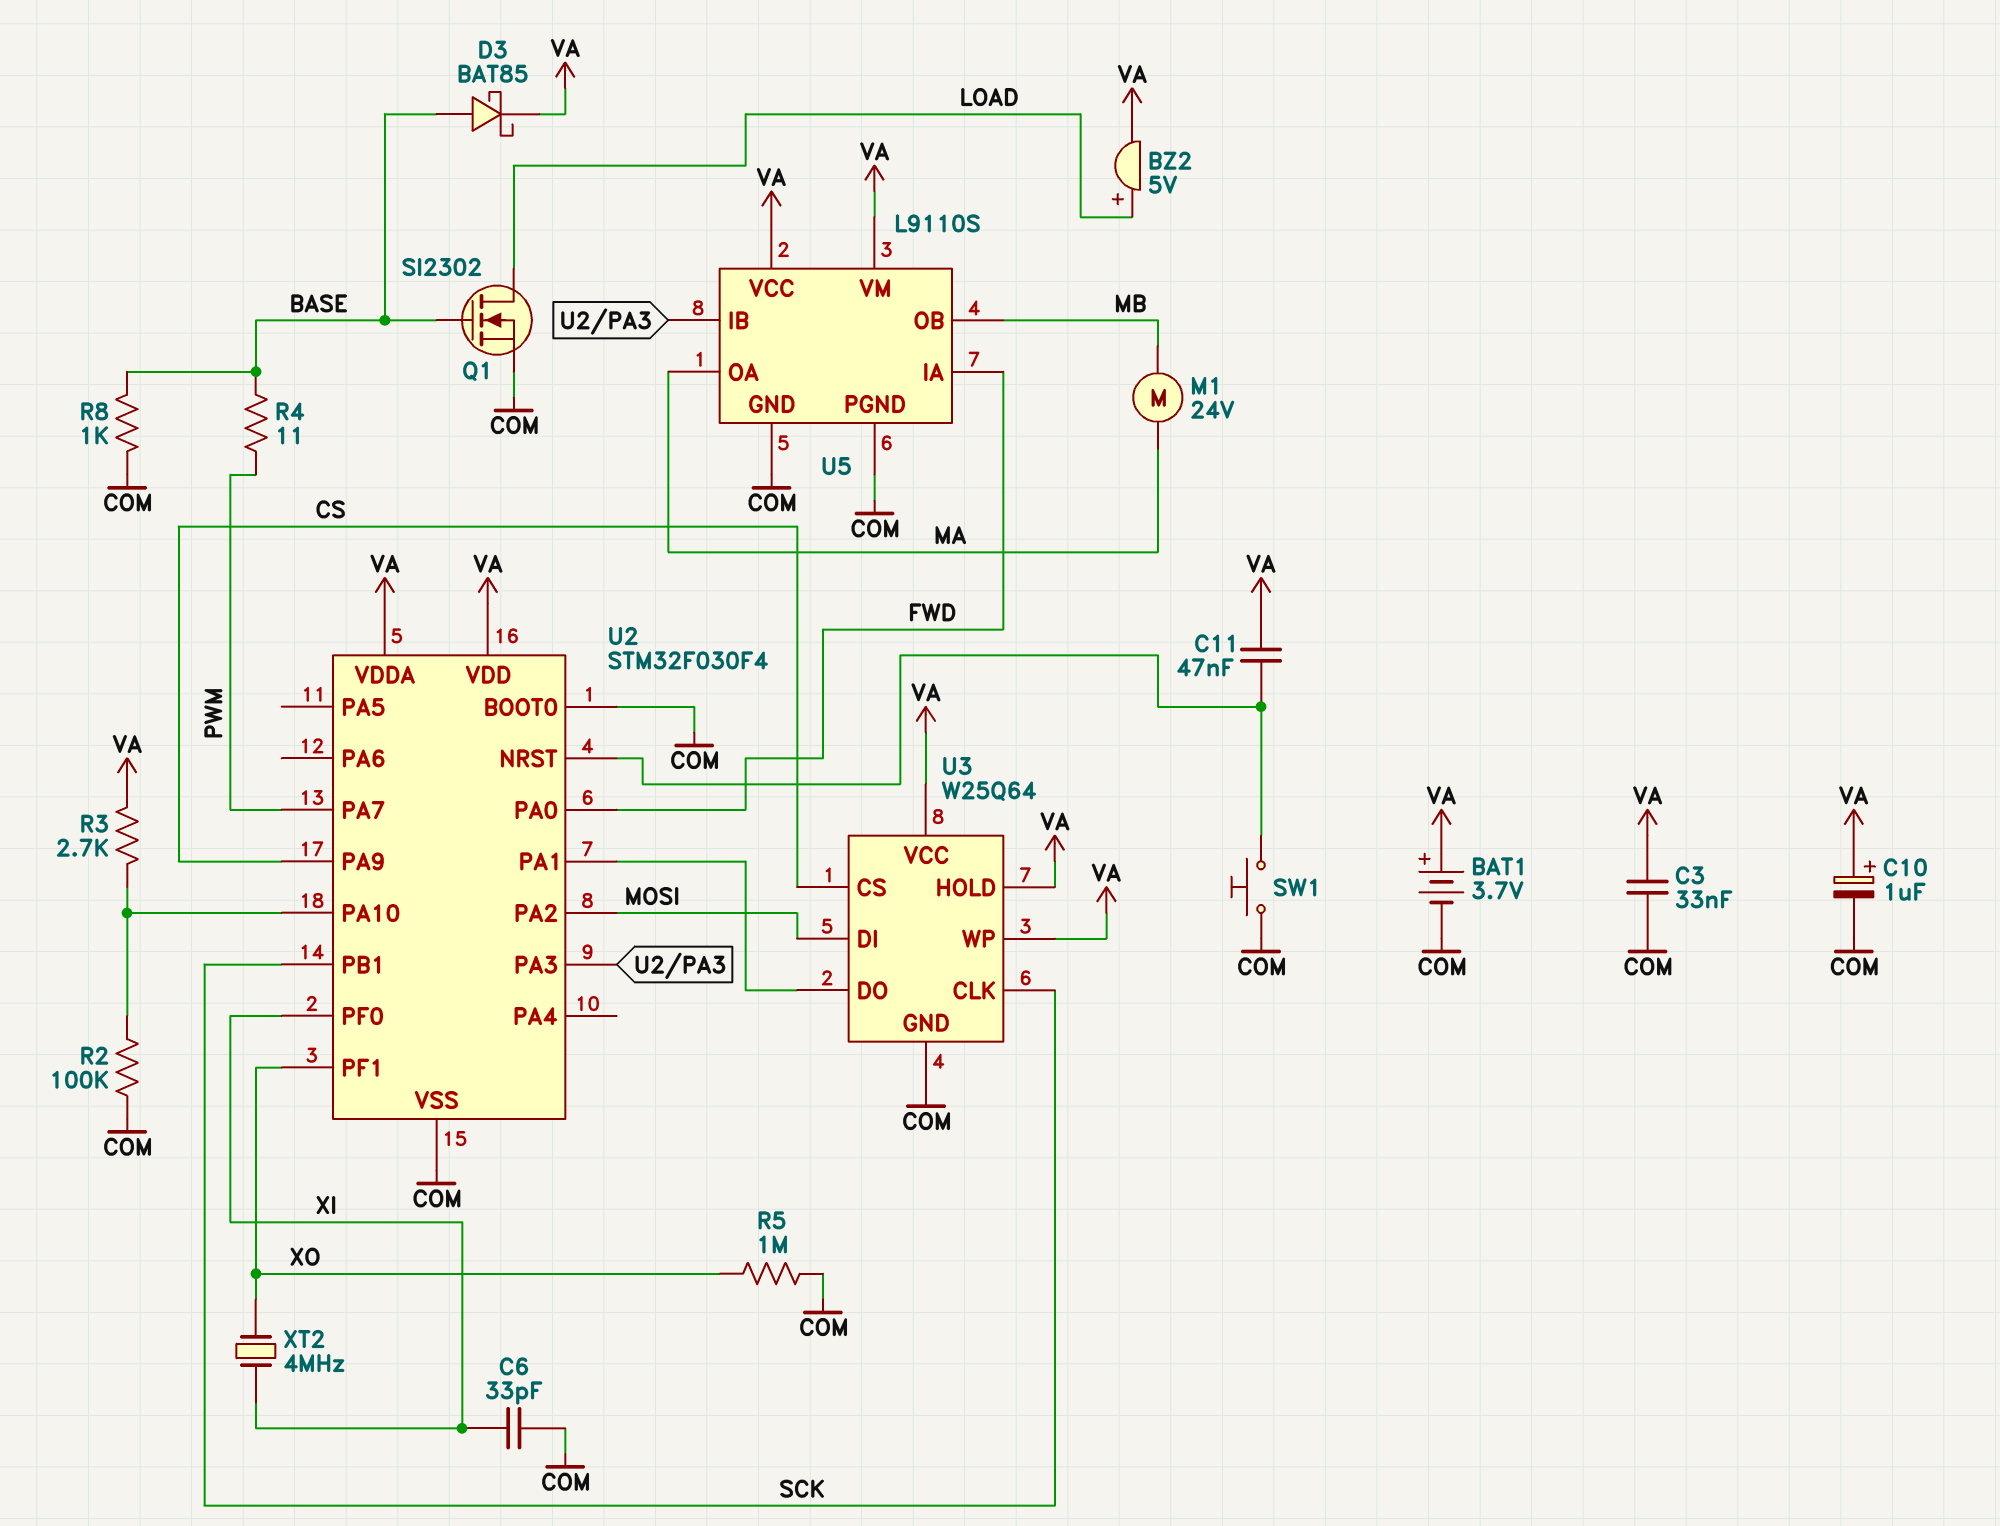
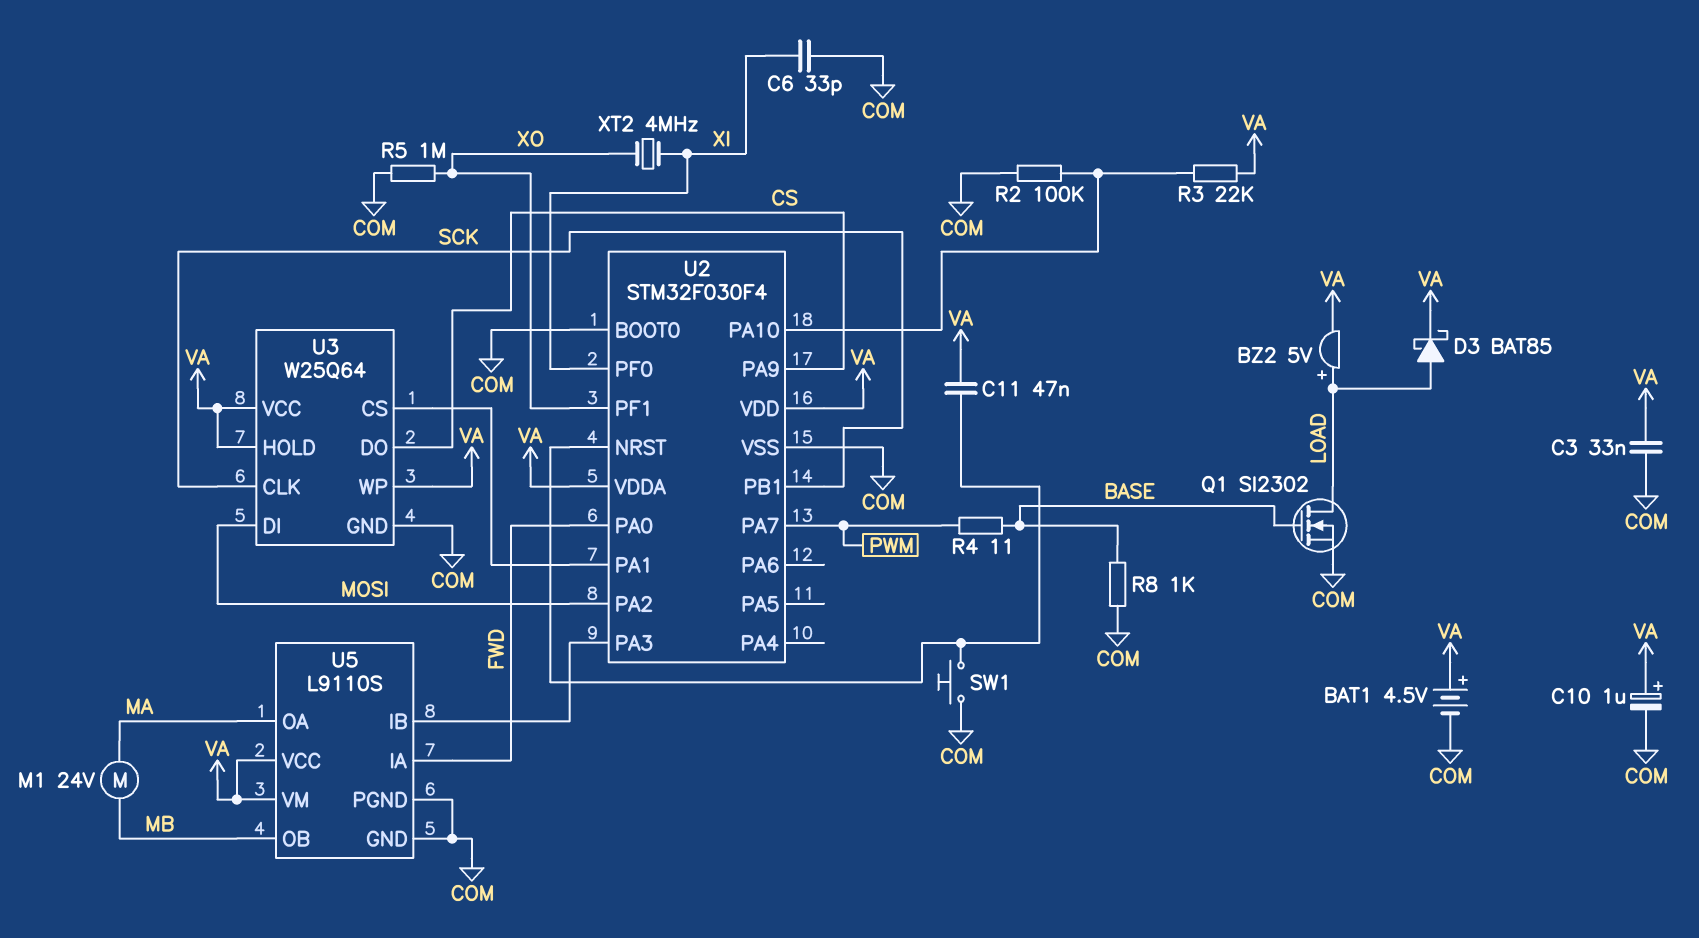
BAT1: 3.7V (plus VA, minus COM) -> 4.5V (plus VA, minus COM)
D3: schottky BAT85 (A BASE, K VA) -> schottky BAT85 (A LOAD, K VA)
R3: 2.7k (U2/PA10, VA) -> 22k (U2/PA10, VA)
U3 pin CS: CS -> U2/PA1
U3 pin DO: U2/PA1 -> CS

